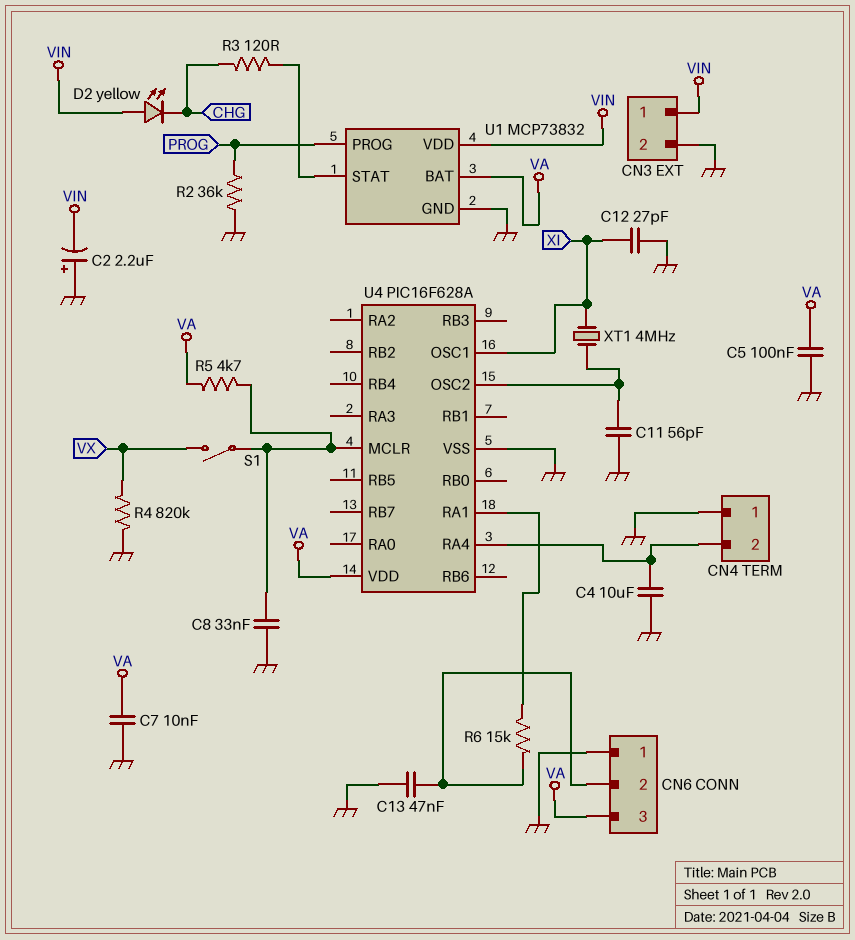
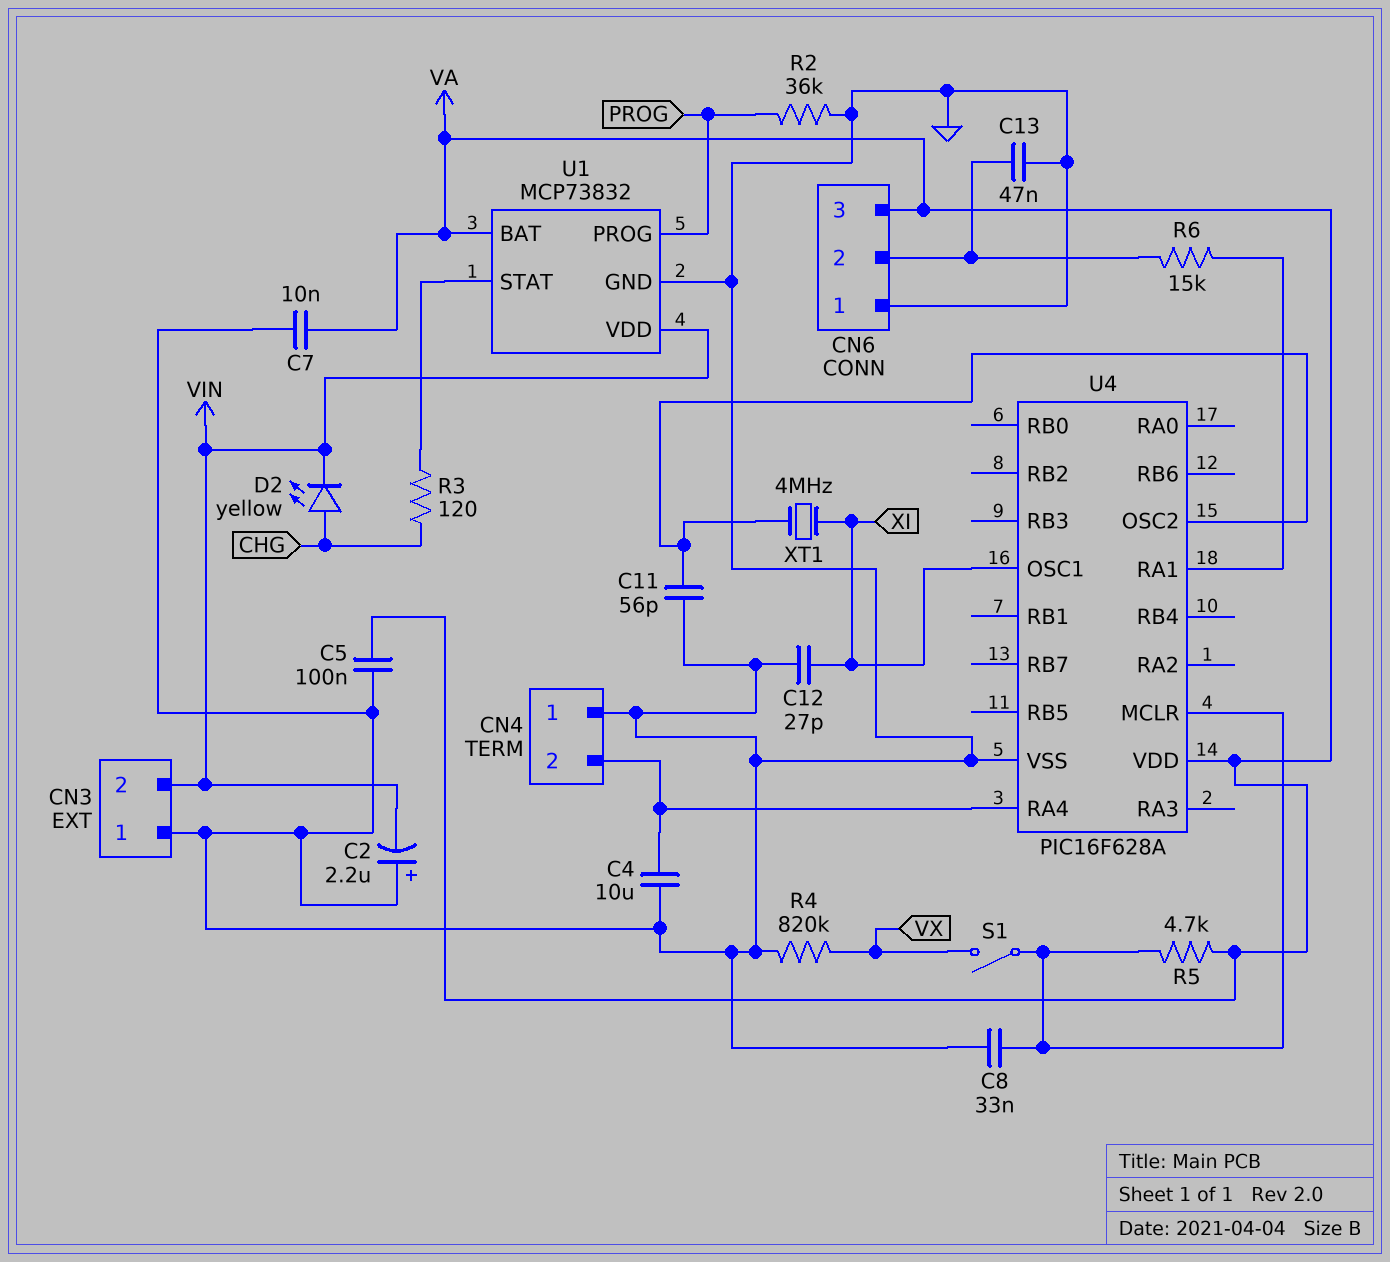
CN3 pin 1: VIN -> GND
CN3 pin 2: GND -> VIN
D2: LED yellow (A VIN, K CHG) -> LED yellow (A CHG, K VIN)

